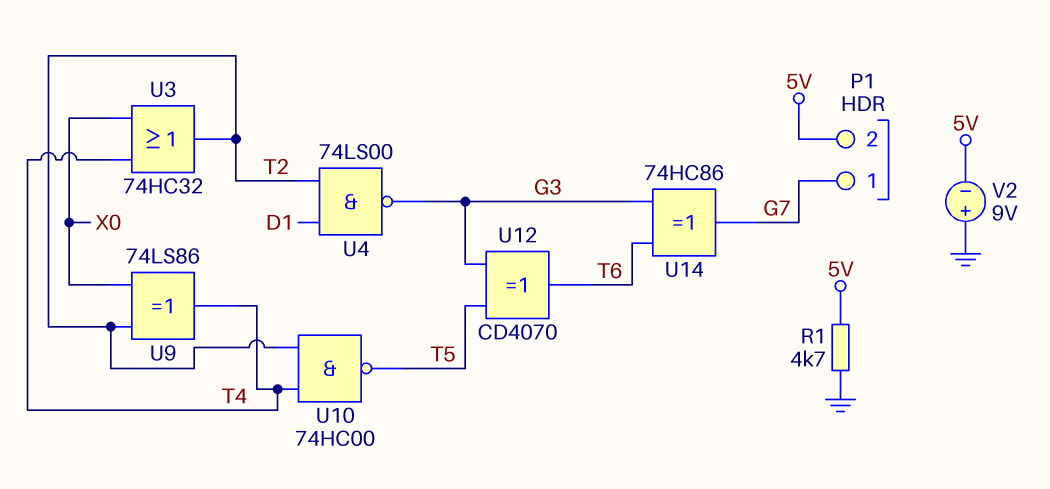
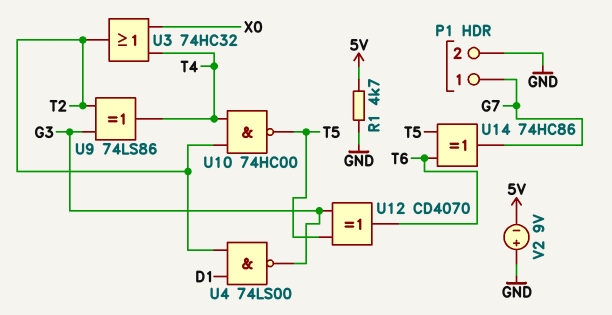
P1 pin 2: 5V -> GND
U9: XOR 74LS86 (in T2, in X0, out T4) -> XOR 74LS86 (in G3, in T2, out T4)
U14: XOR 74HC86 (in G3, in T6, out G7) -> XOR 74HC86 (in T5, in T6, out G7)

